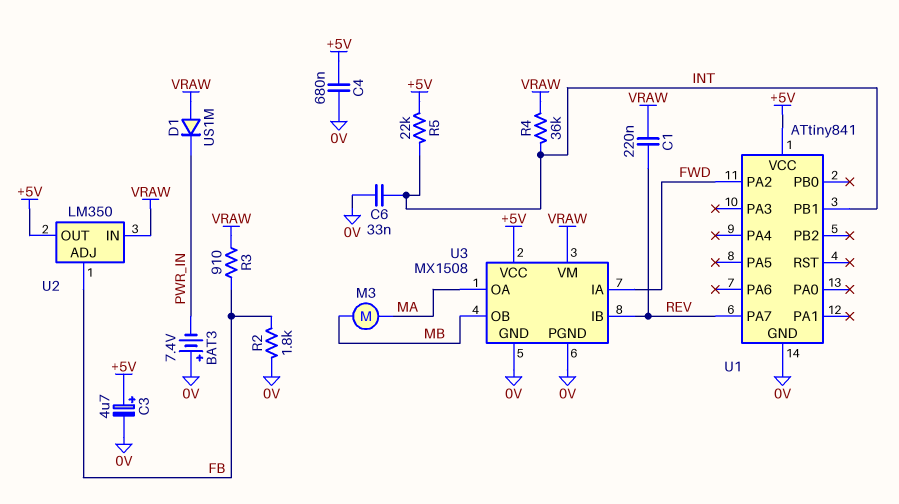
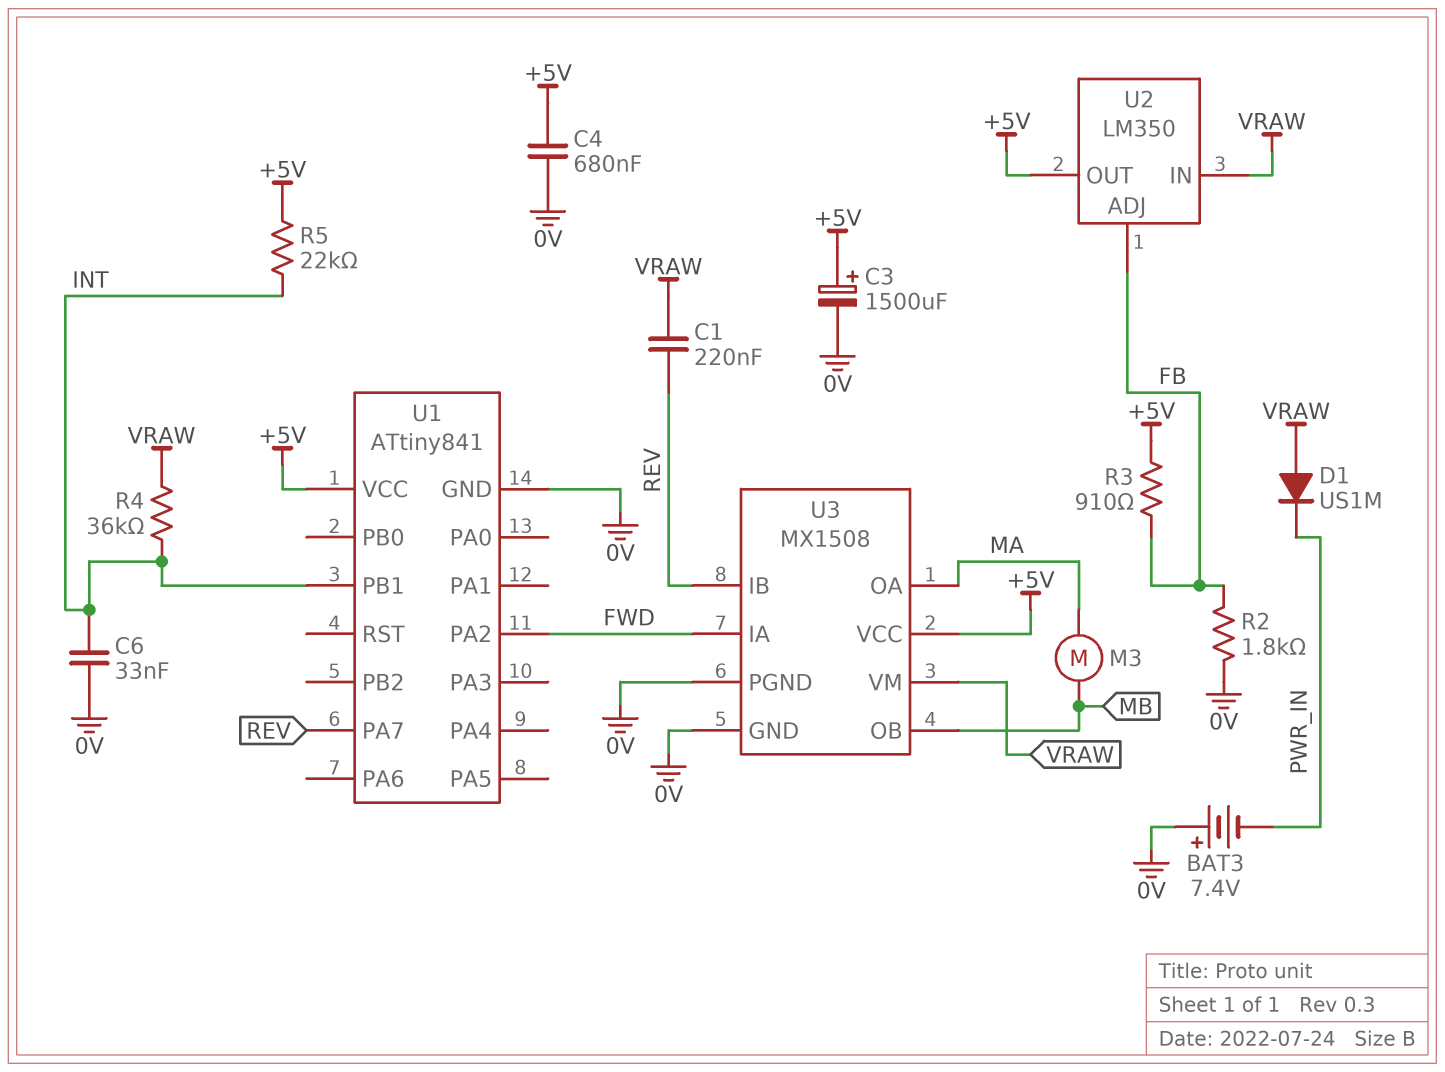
C3: 4.7uF (plus +5V, minus 0V) -> 1500uF (plus +5V, minus 0V)
R3: 910 (FB, VRAW) -> 910 (+5V, FB)

